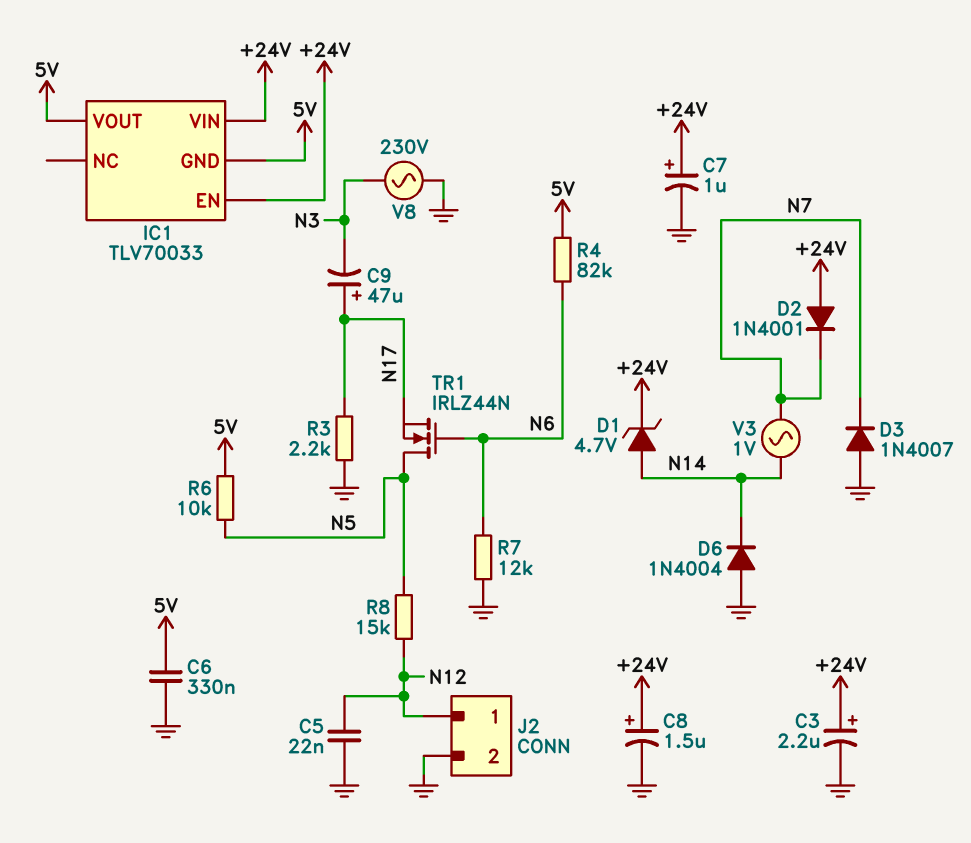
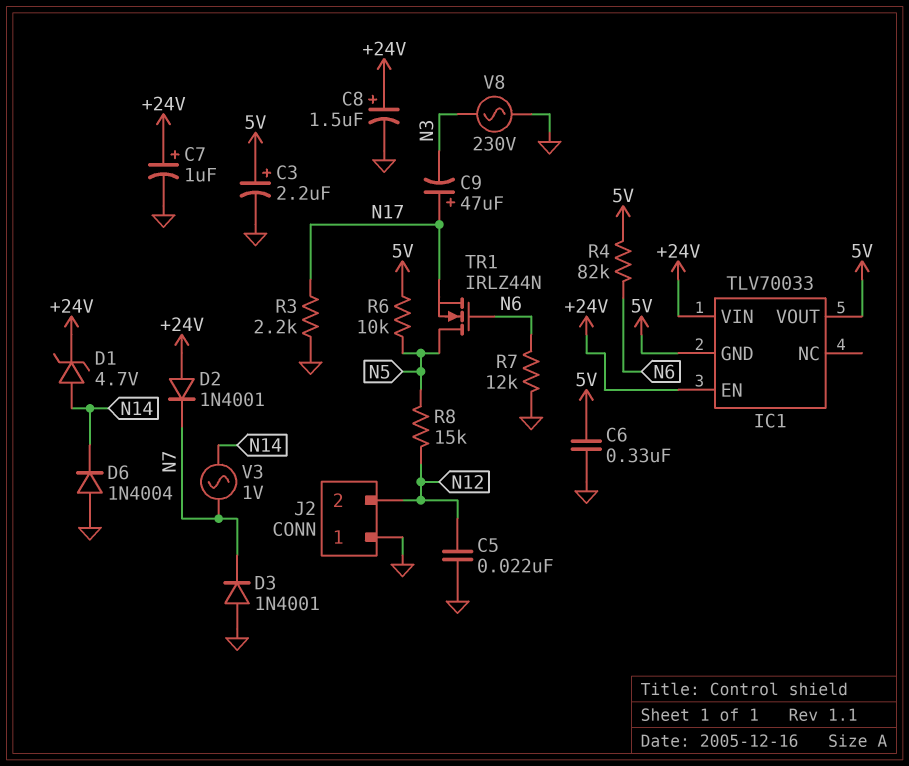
C3: 2.2uF (plus +24V, minus GND) -> 2.2uF (plus 5V, minus GND)
D3: diode 1N4007 (A GND, K N7) -> diode 1N4001 (A GND, K N7)
J2 pin 1: N12 -> GND
J2 pin 2: GND -> N12

